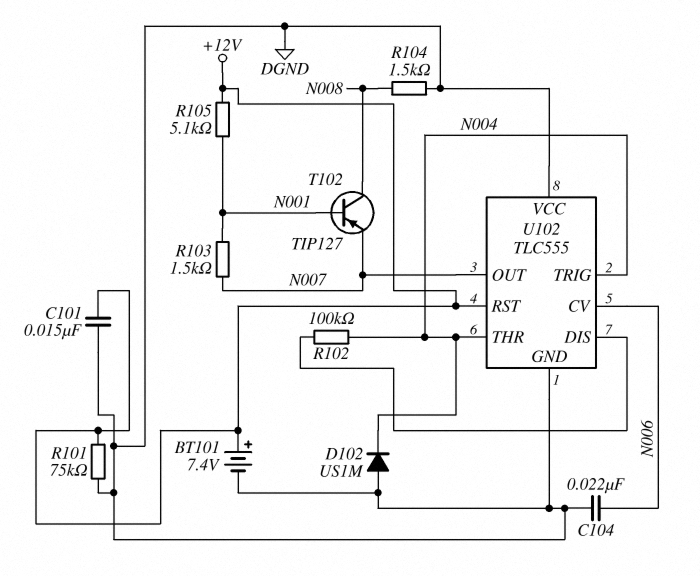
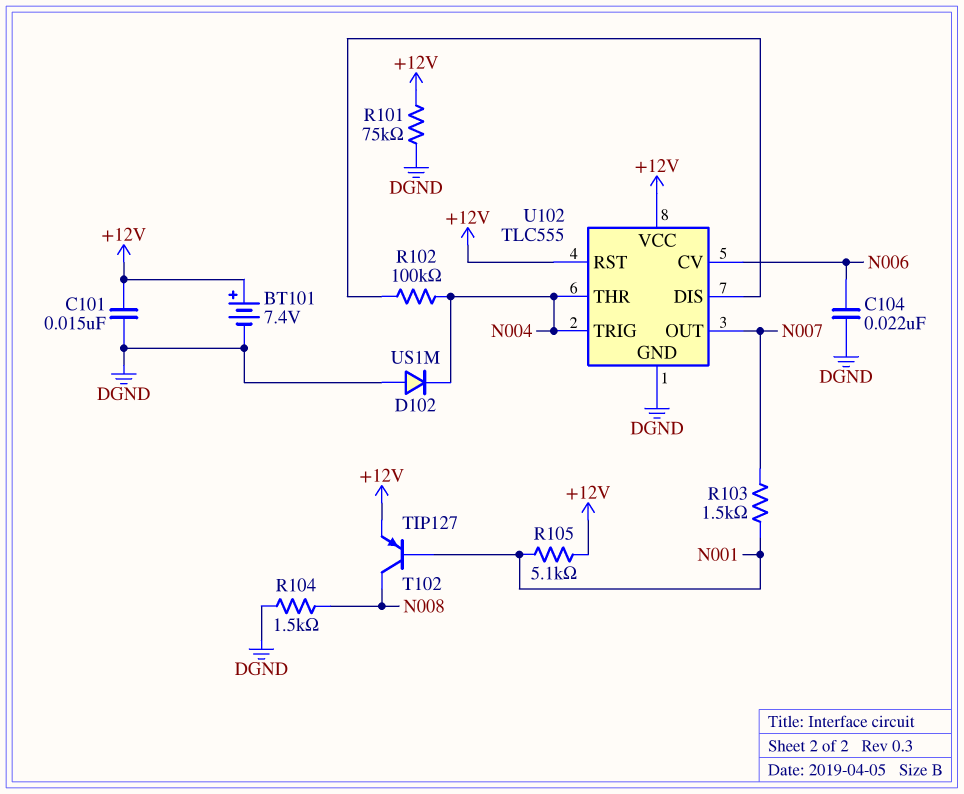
T102: PNP TIP127 (B N001, C N008, E N007) -> PNP TIP127 (B N001, C N008, E +12V)
U102 pin VCC: DGND -> +12V

